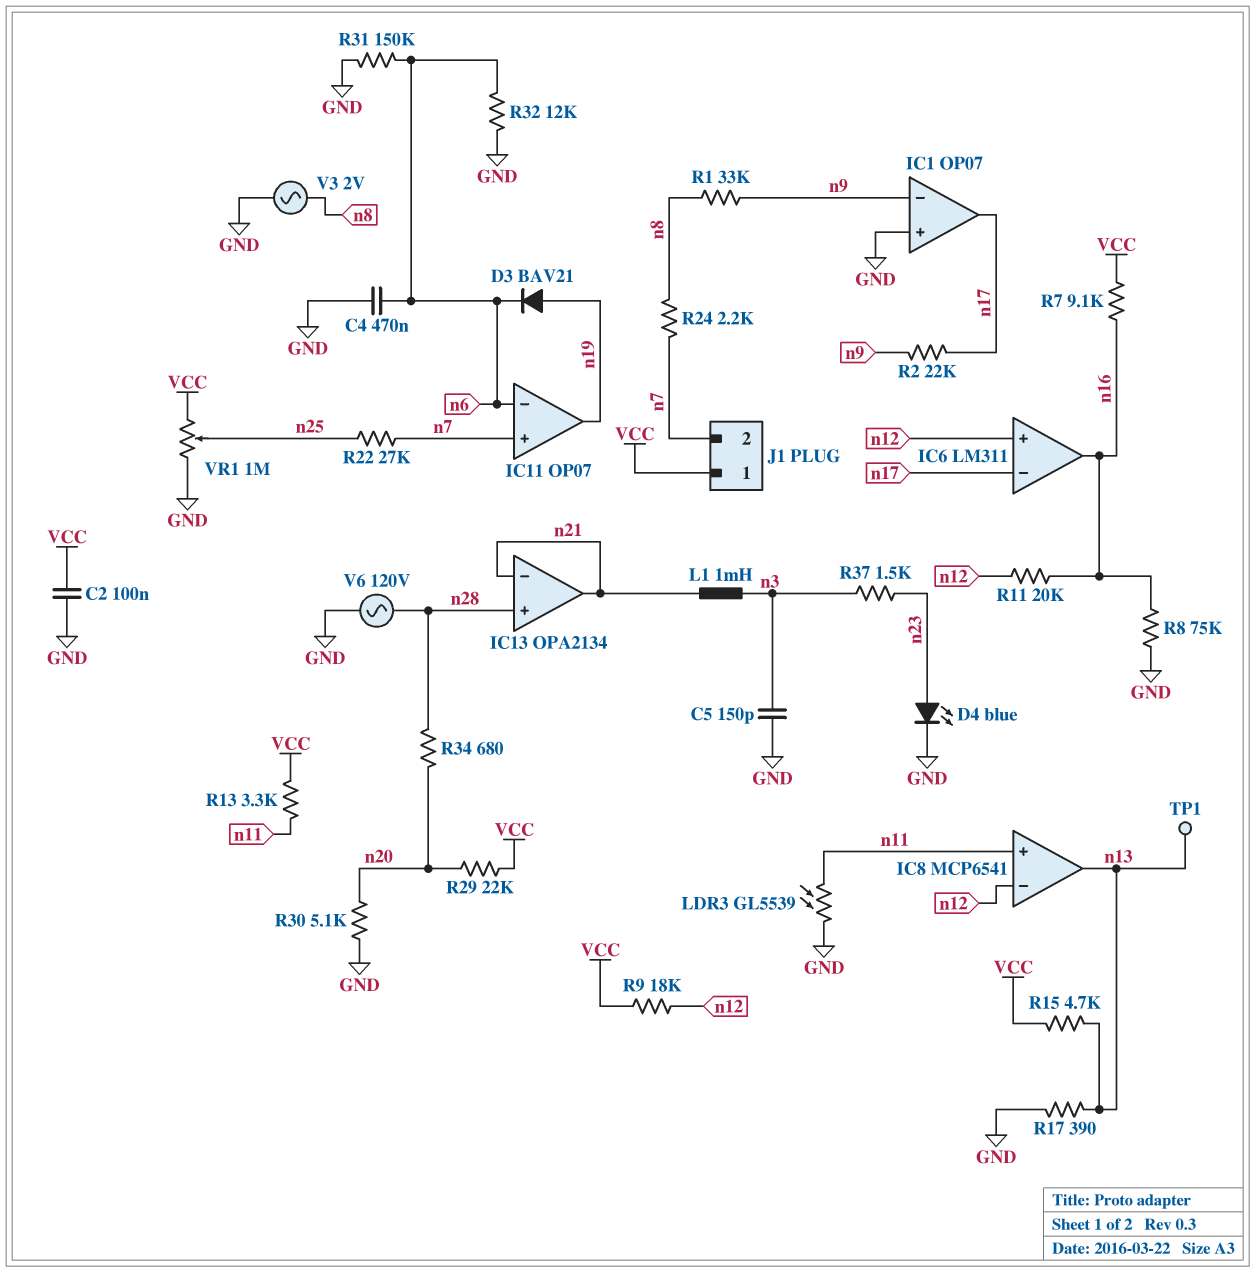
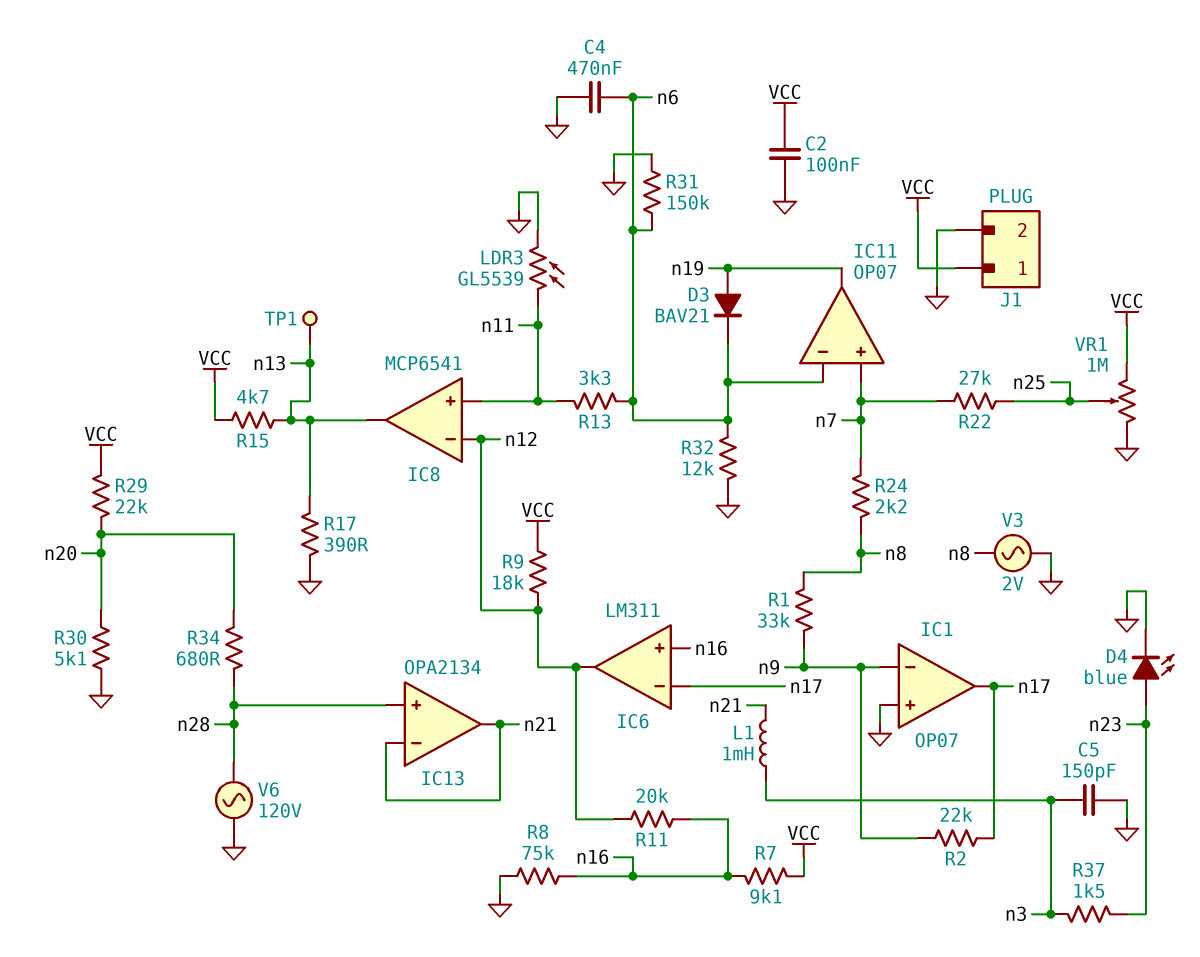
IC6 pin in+: n12 -> n16
IC6 pin out: n16 -> n12
J1 pin 2: n7 -> GND
R13: 3.3k (VCC, n11) -> 3.3k (n6, n11)

